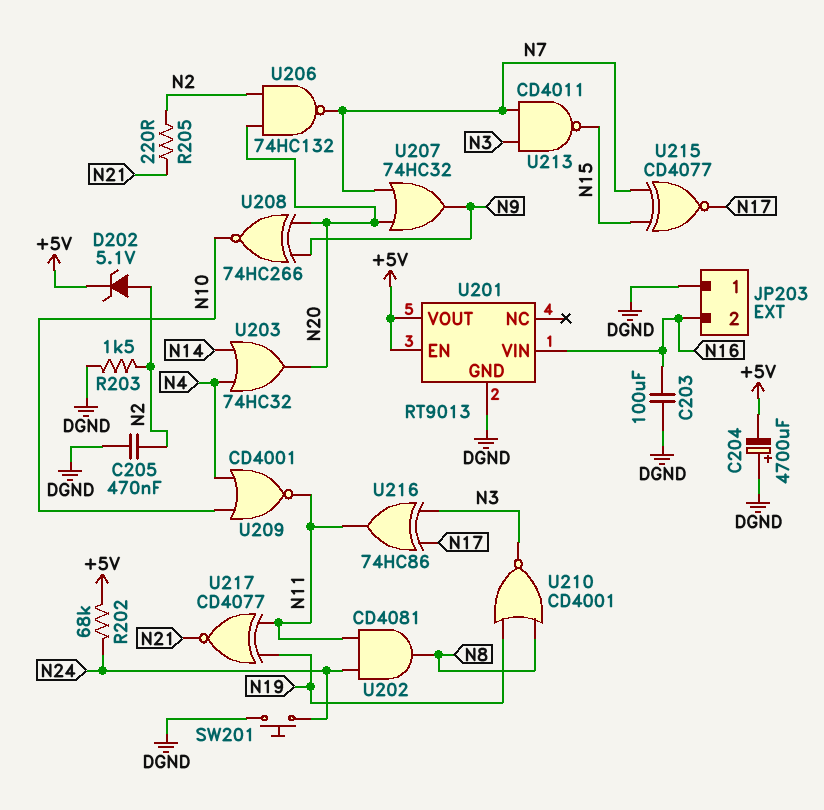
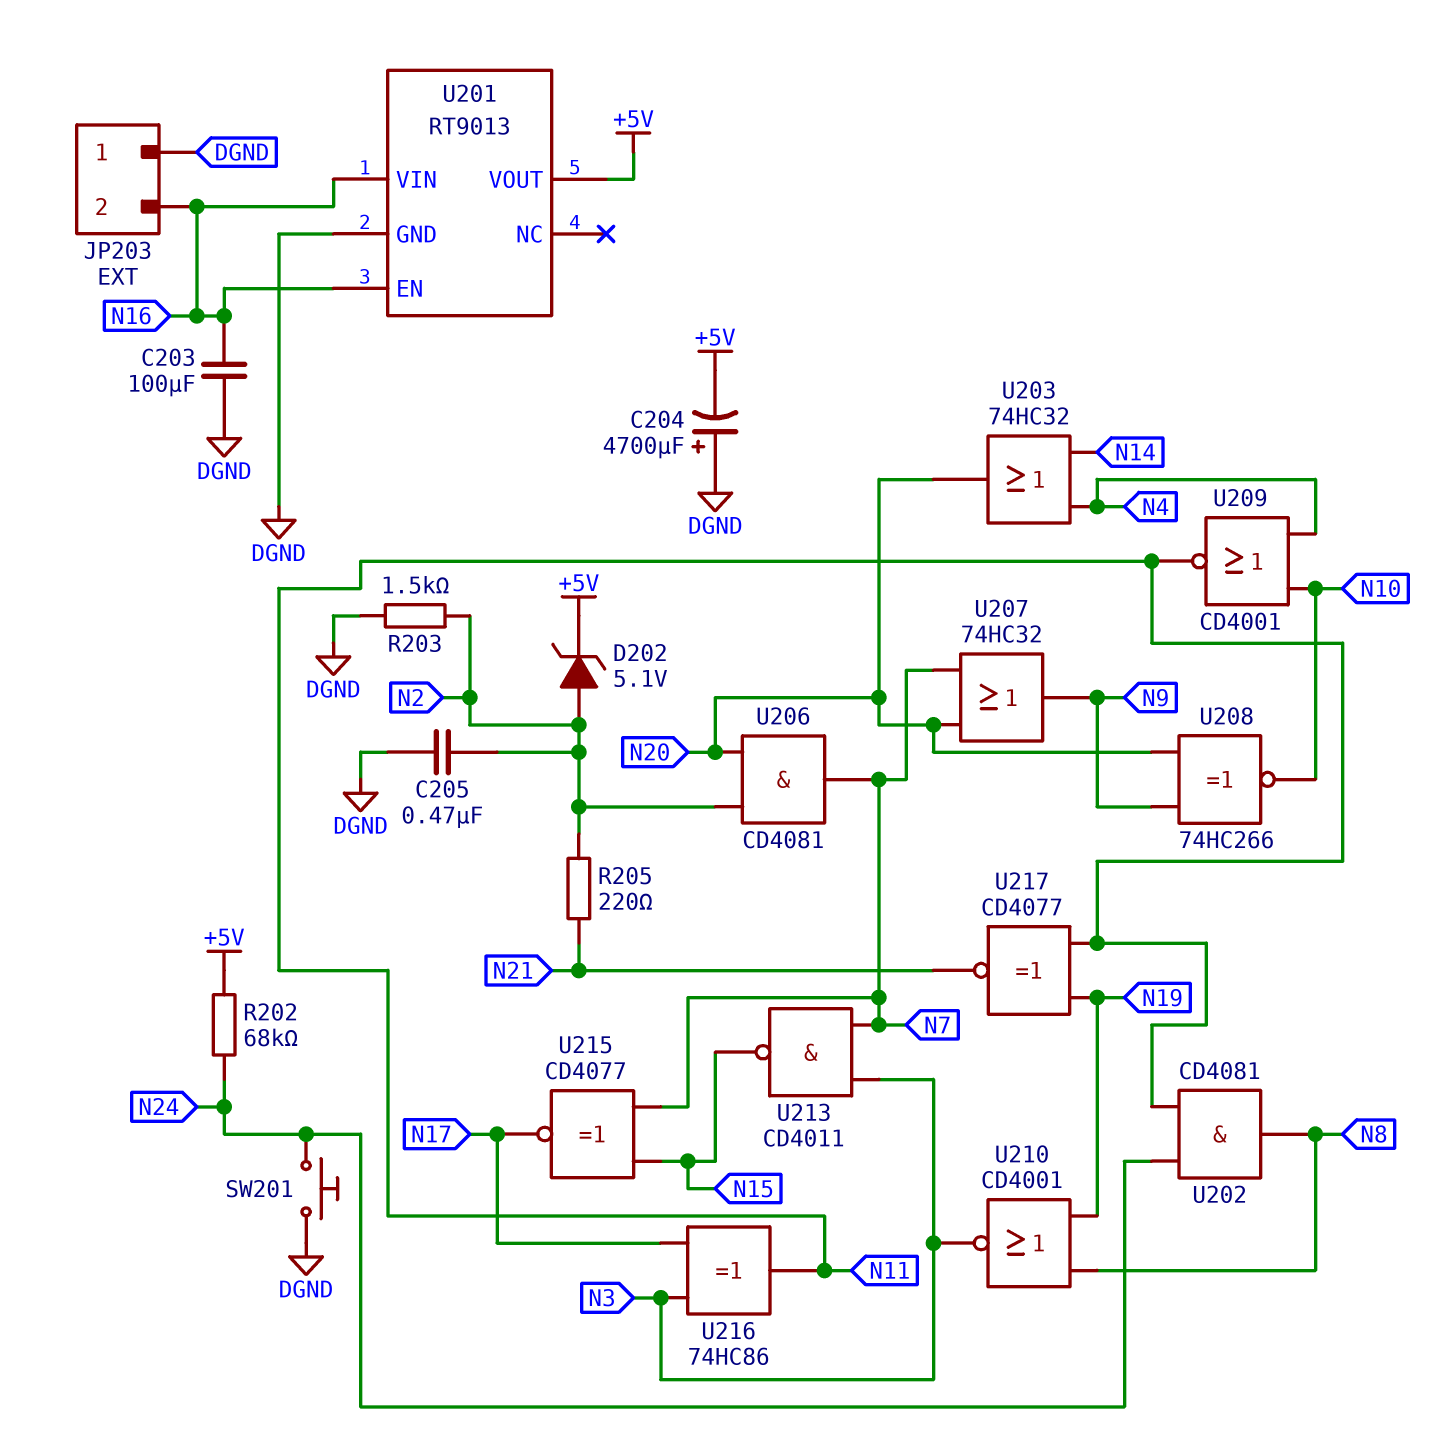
U201 pin EN: +5V -> N16
U206: NAND 74HC132 (in N2, in N20, out N7) -> AND CD4081 (in N2, in N20, out N7)

